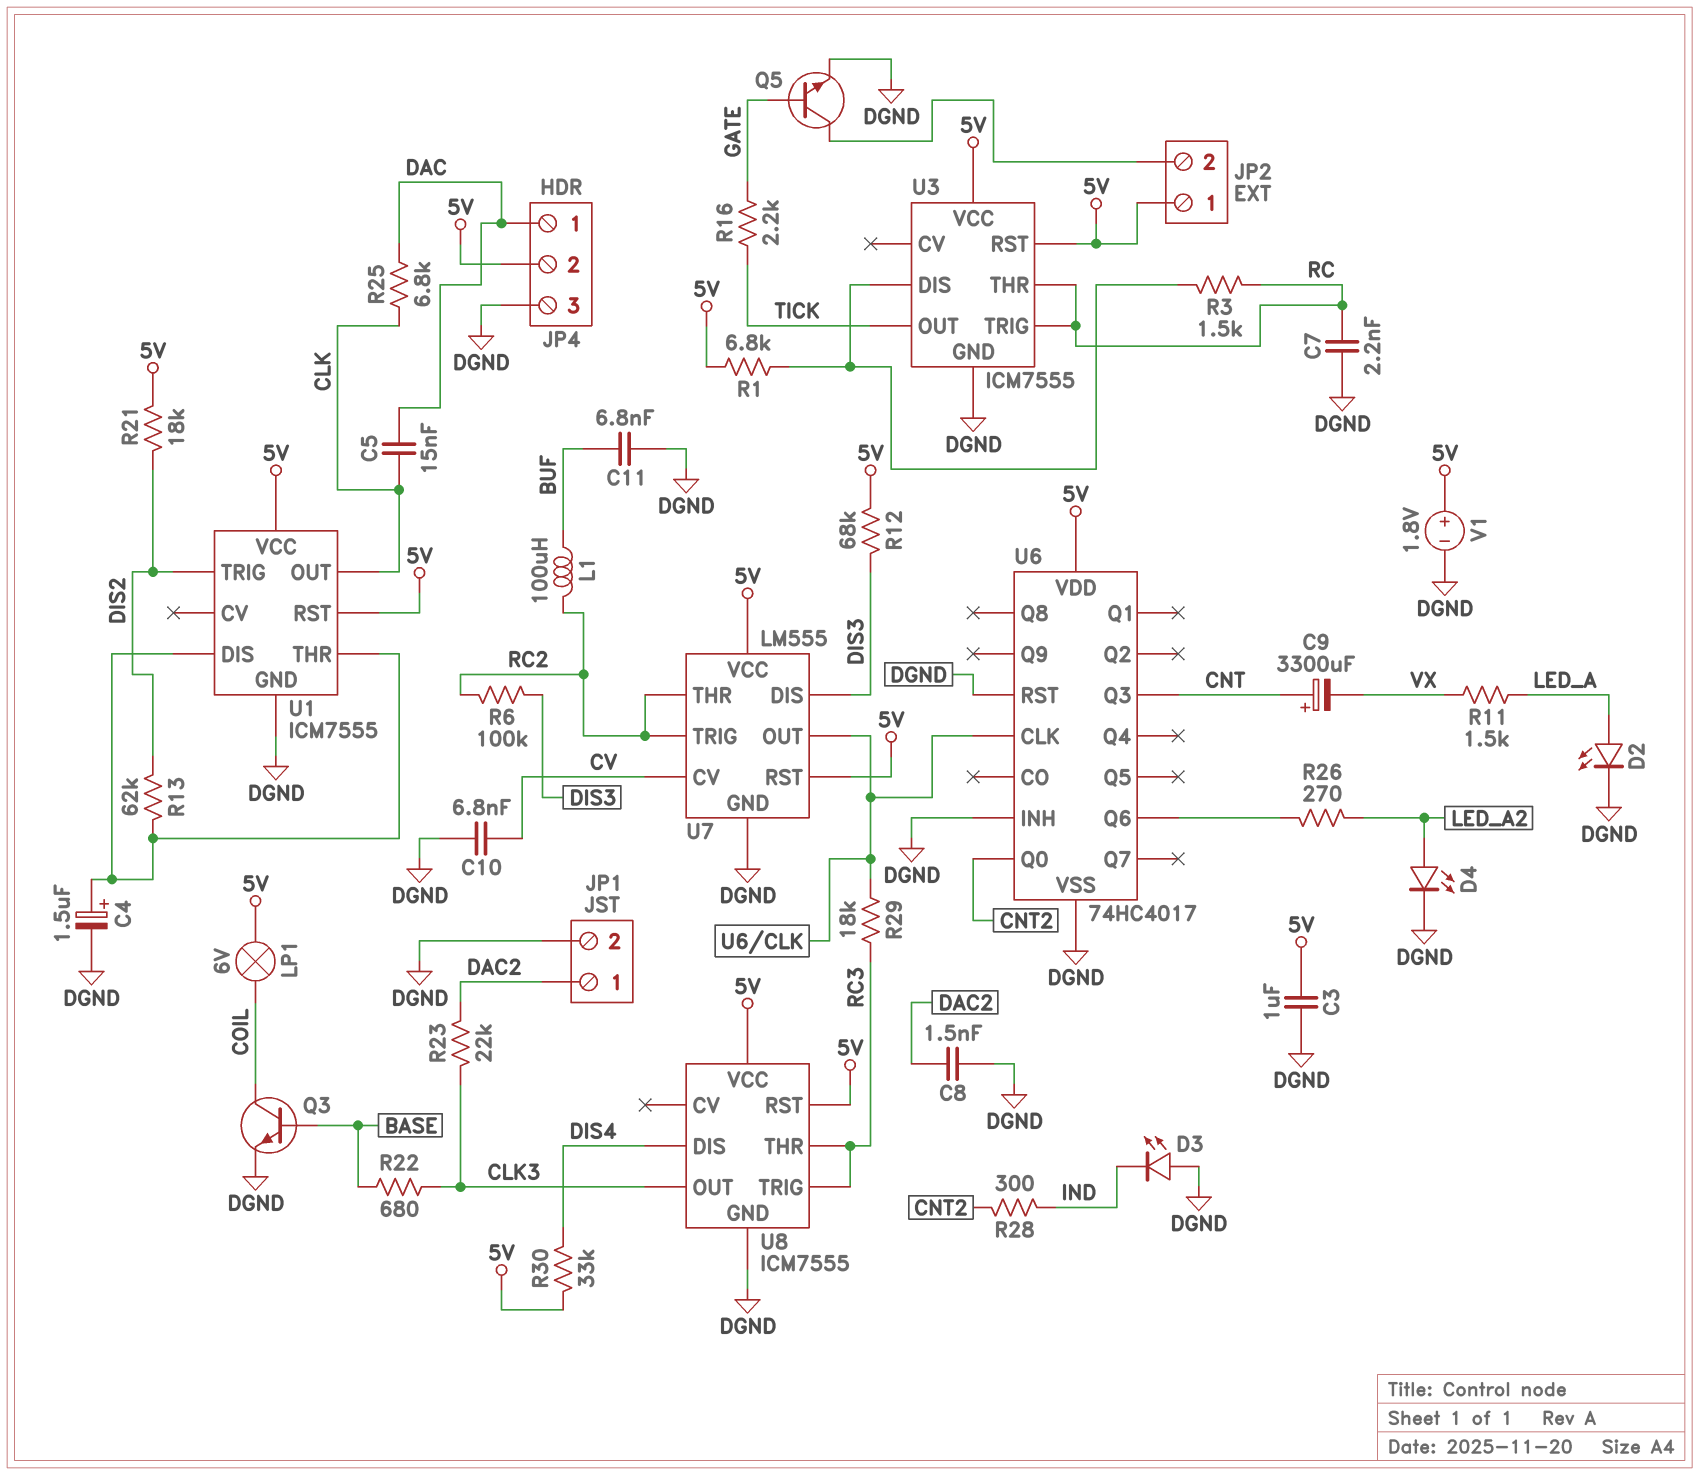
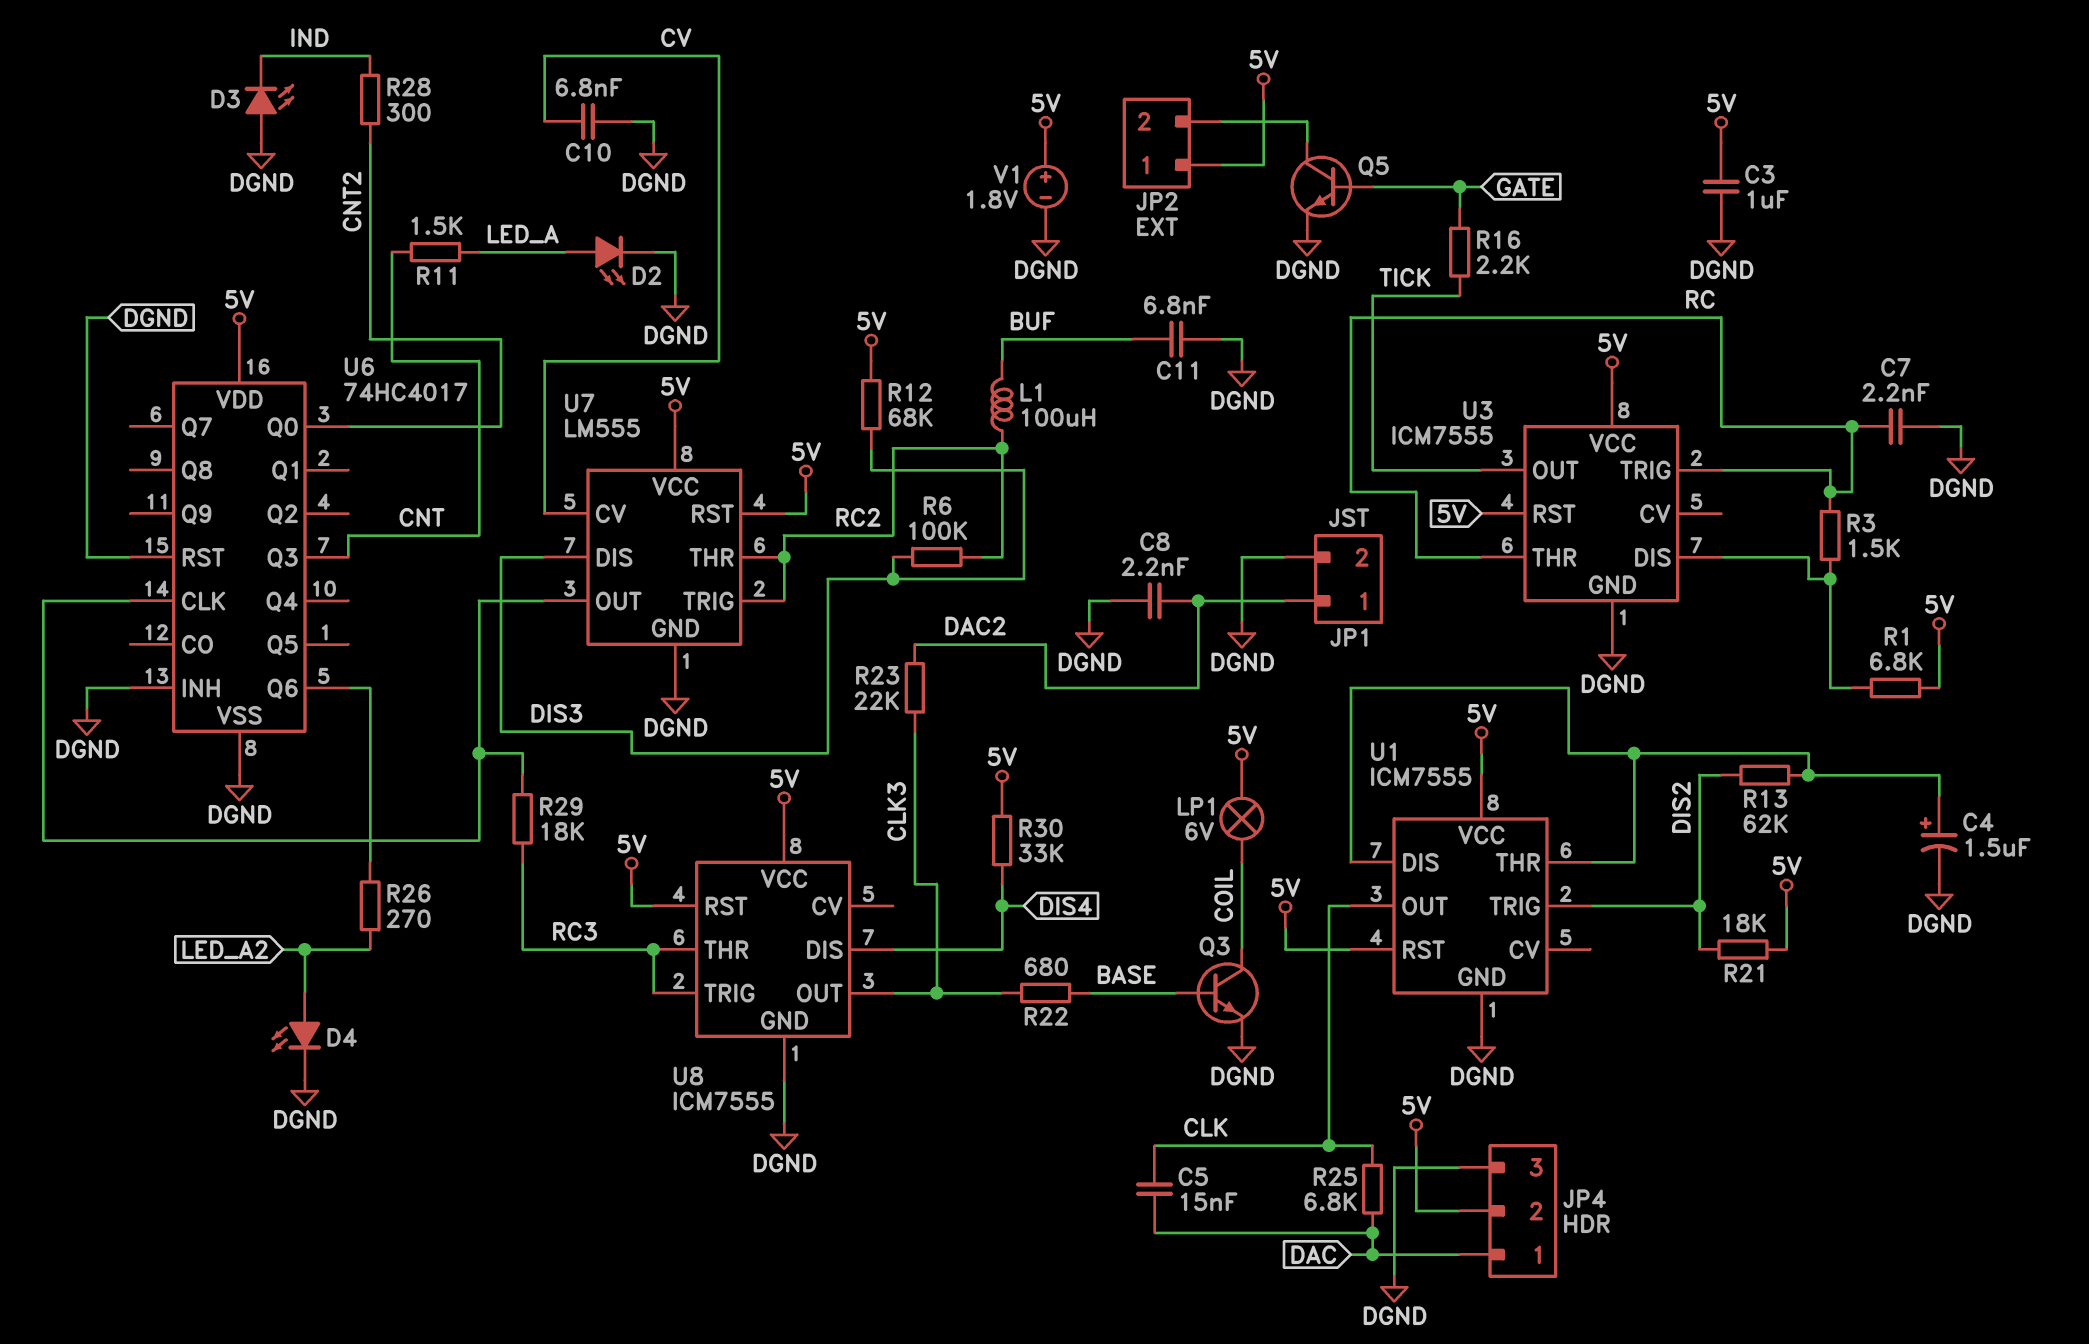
C8: 1.5nF (DAC2, DGND) -> 2.2nF (DAC2, DGND)
C9: 3300uF (plus CNT, minus VX) -> none
R11: 1.5k (LED_A, VX) -> 1.5k (CNT, LED_A)

